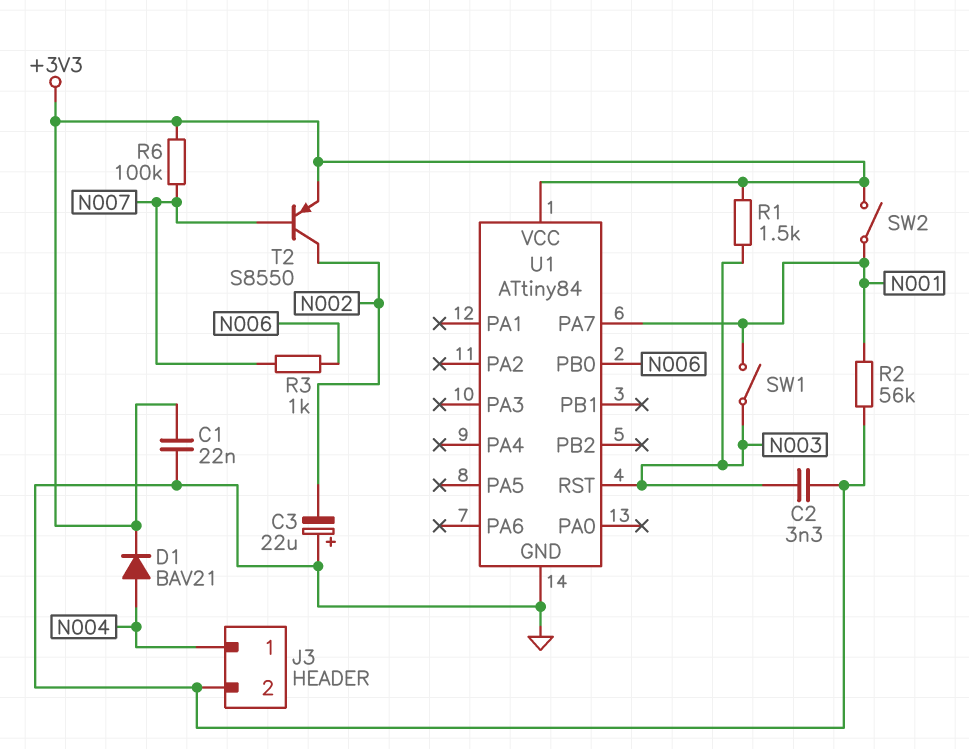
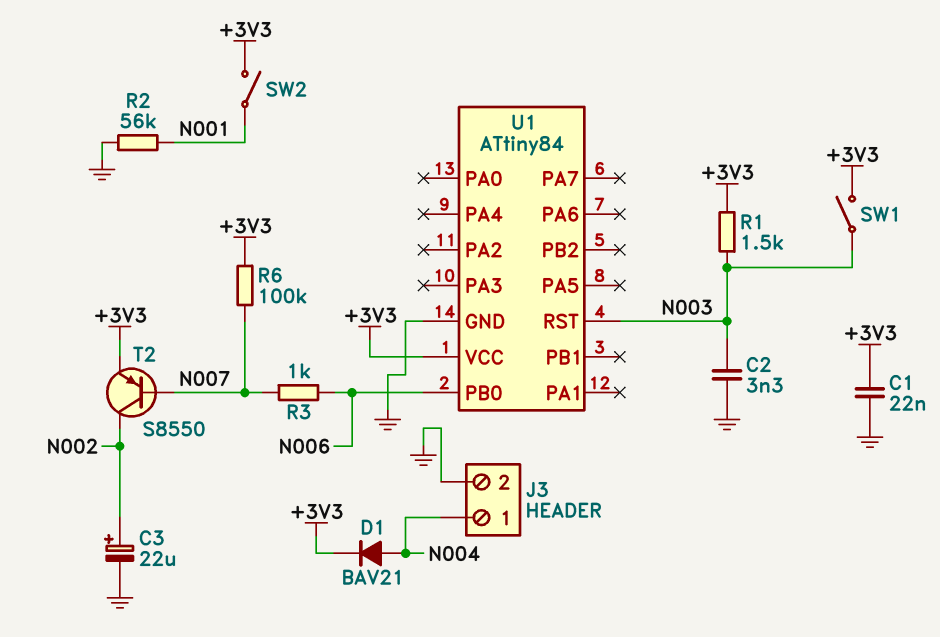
C3: 22uF (plus GND, minus N002) -> 22uF (plus N002, minus GND)
SW1: switch (N001, N003) -> switch (+3V3, N003)
U1 pin PA7: N001 -> none

